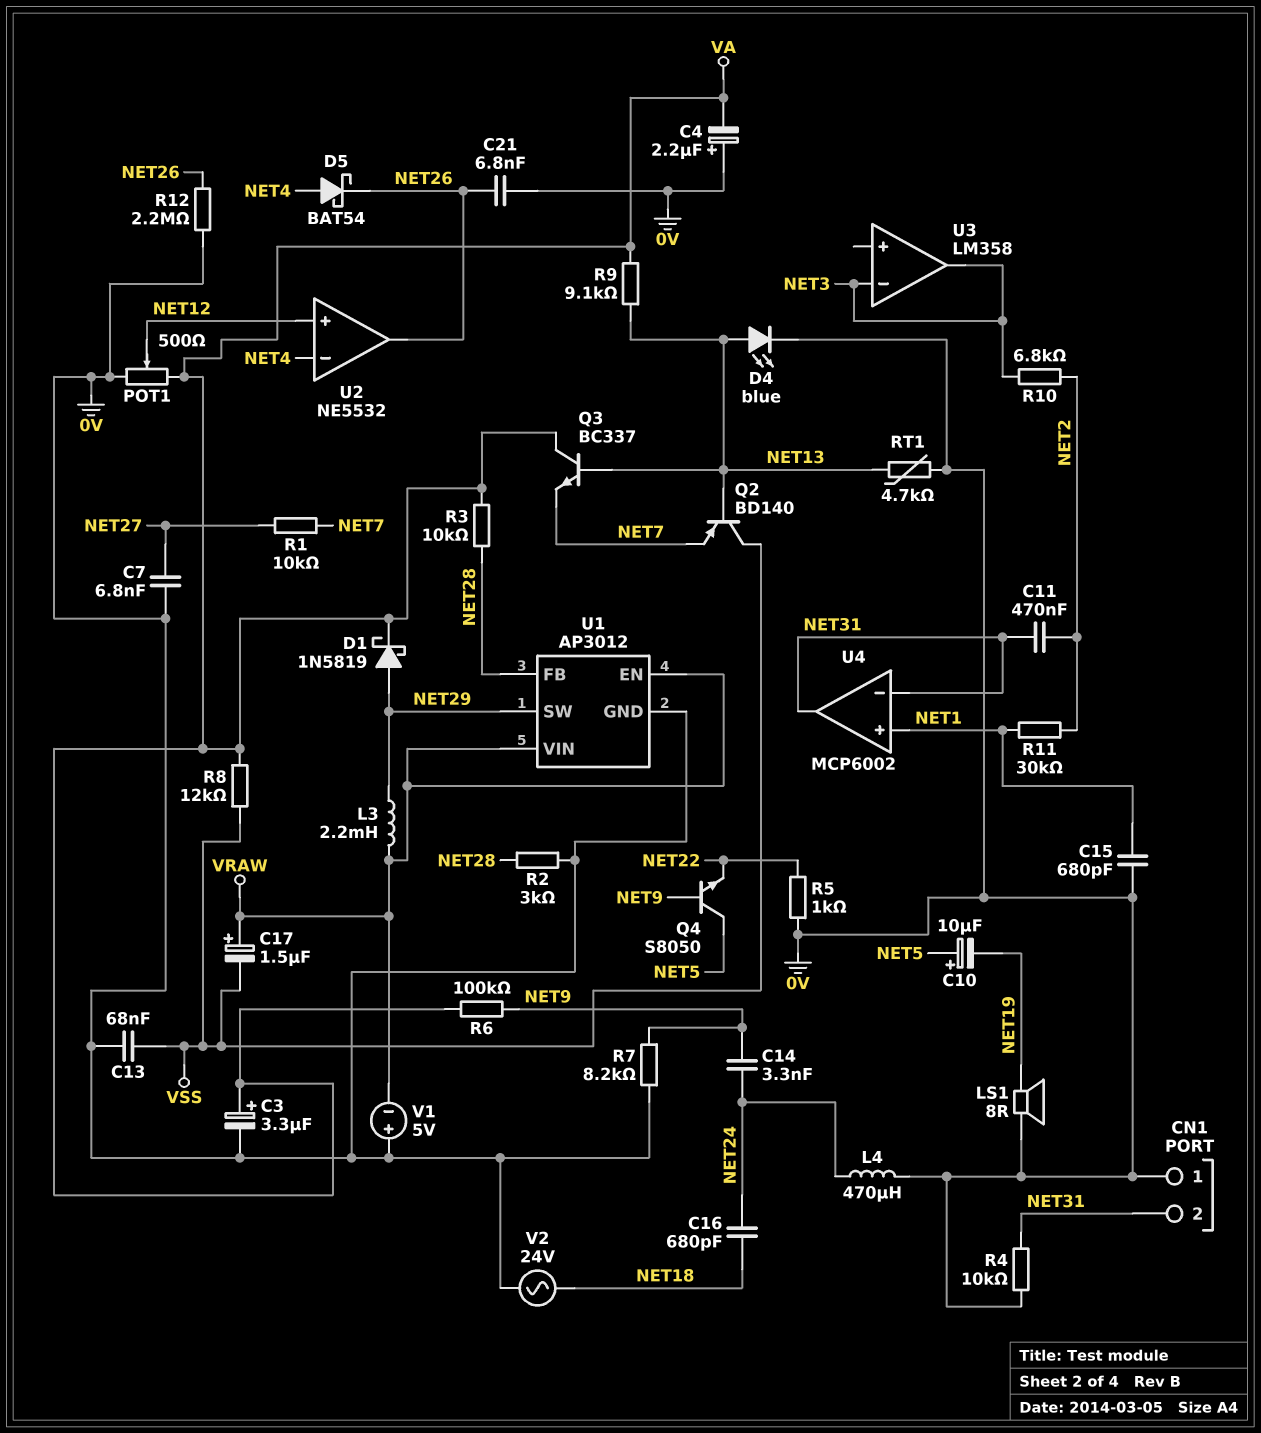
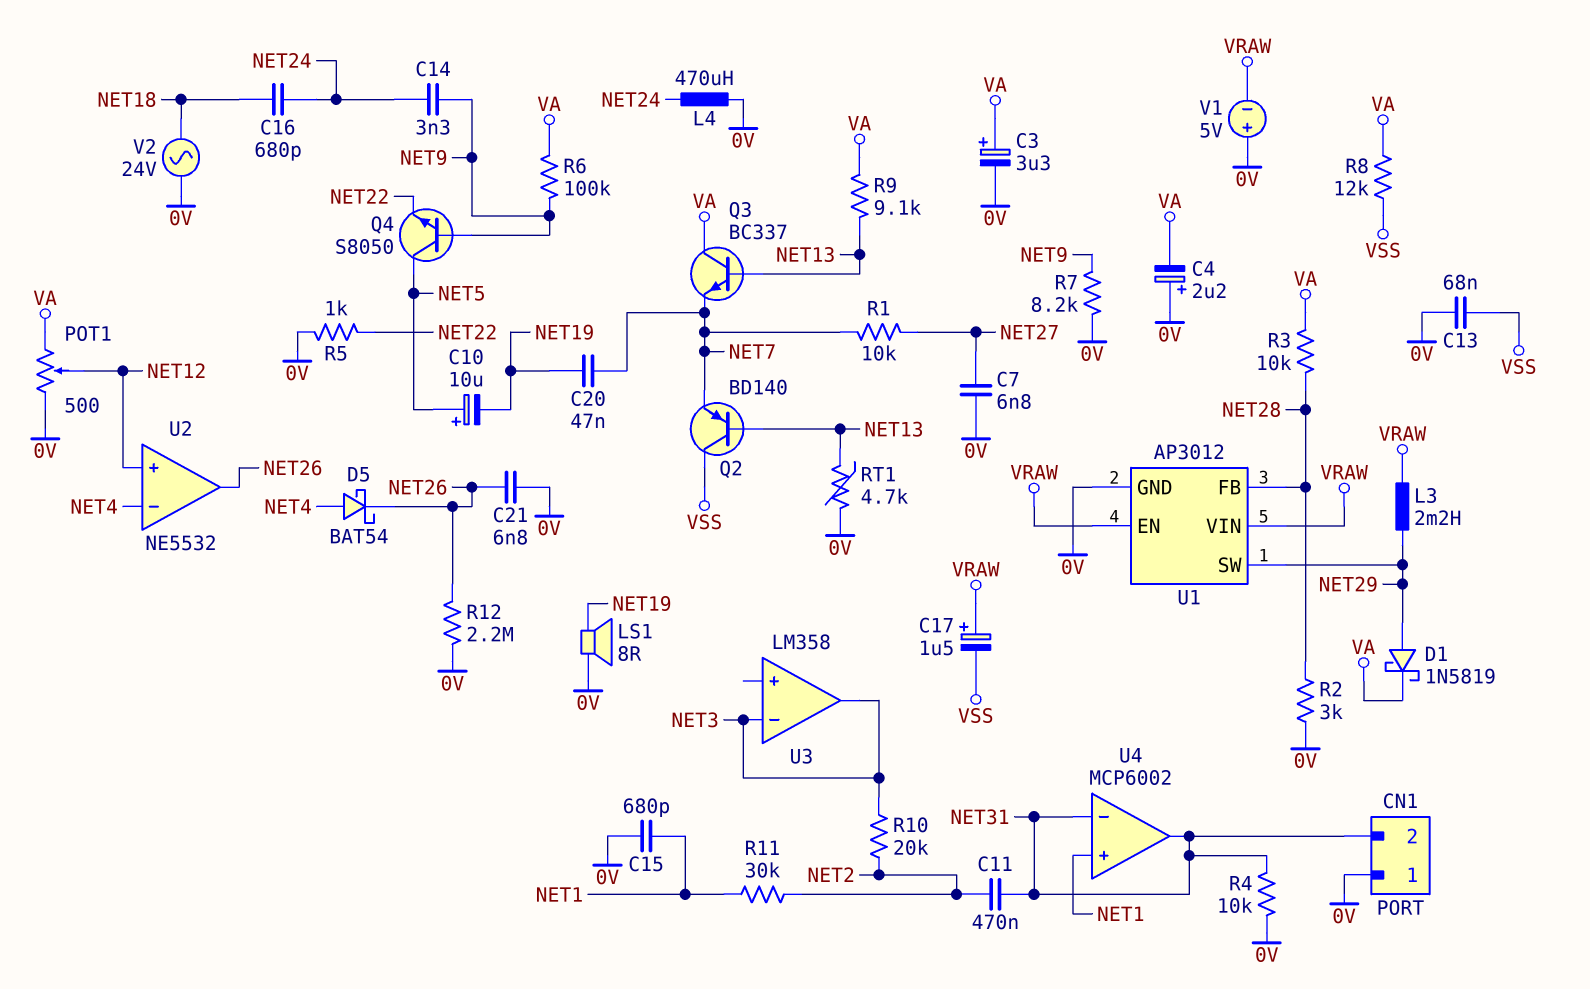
C20: none -> 47nF (NET7, NET19)
D4: LED blue (A NET13, K 0V) -> none
R10: 6.8k (NET2, NET3) -> 20k (NET2, NET3)

